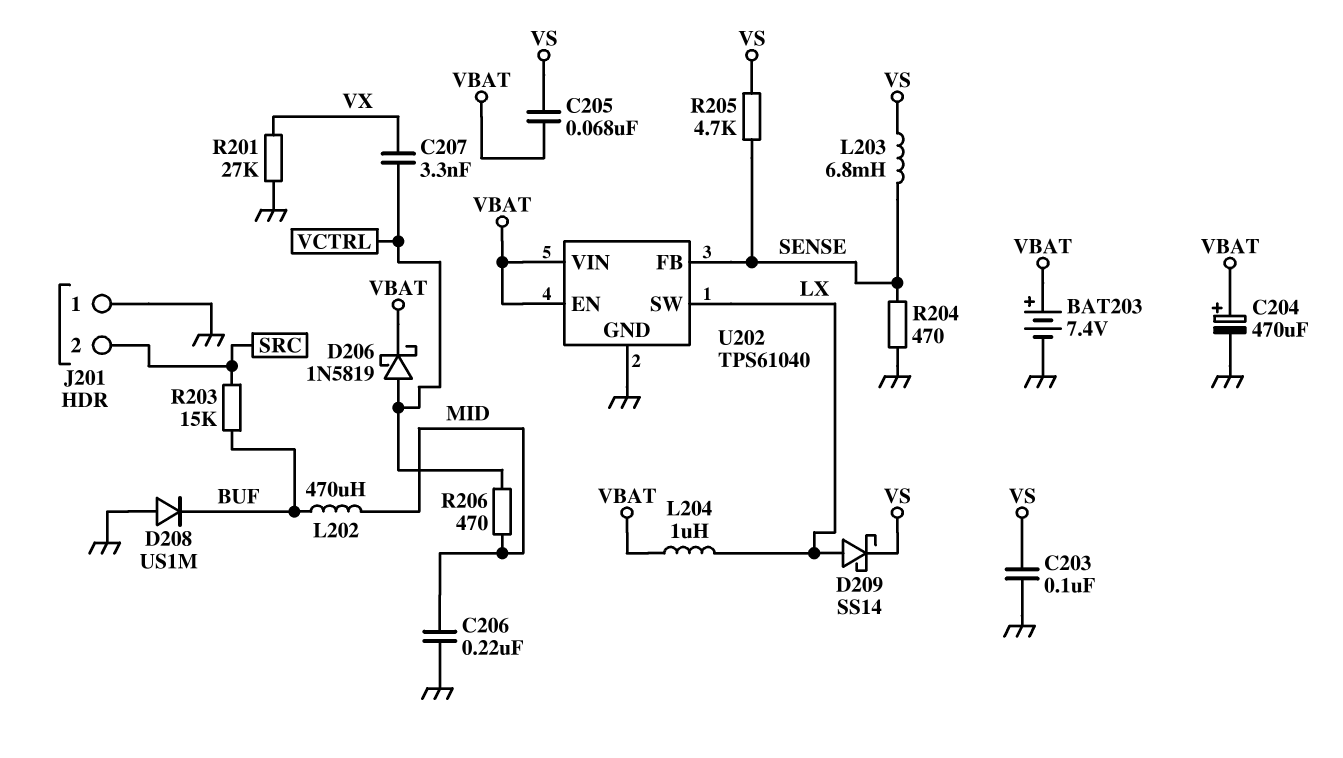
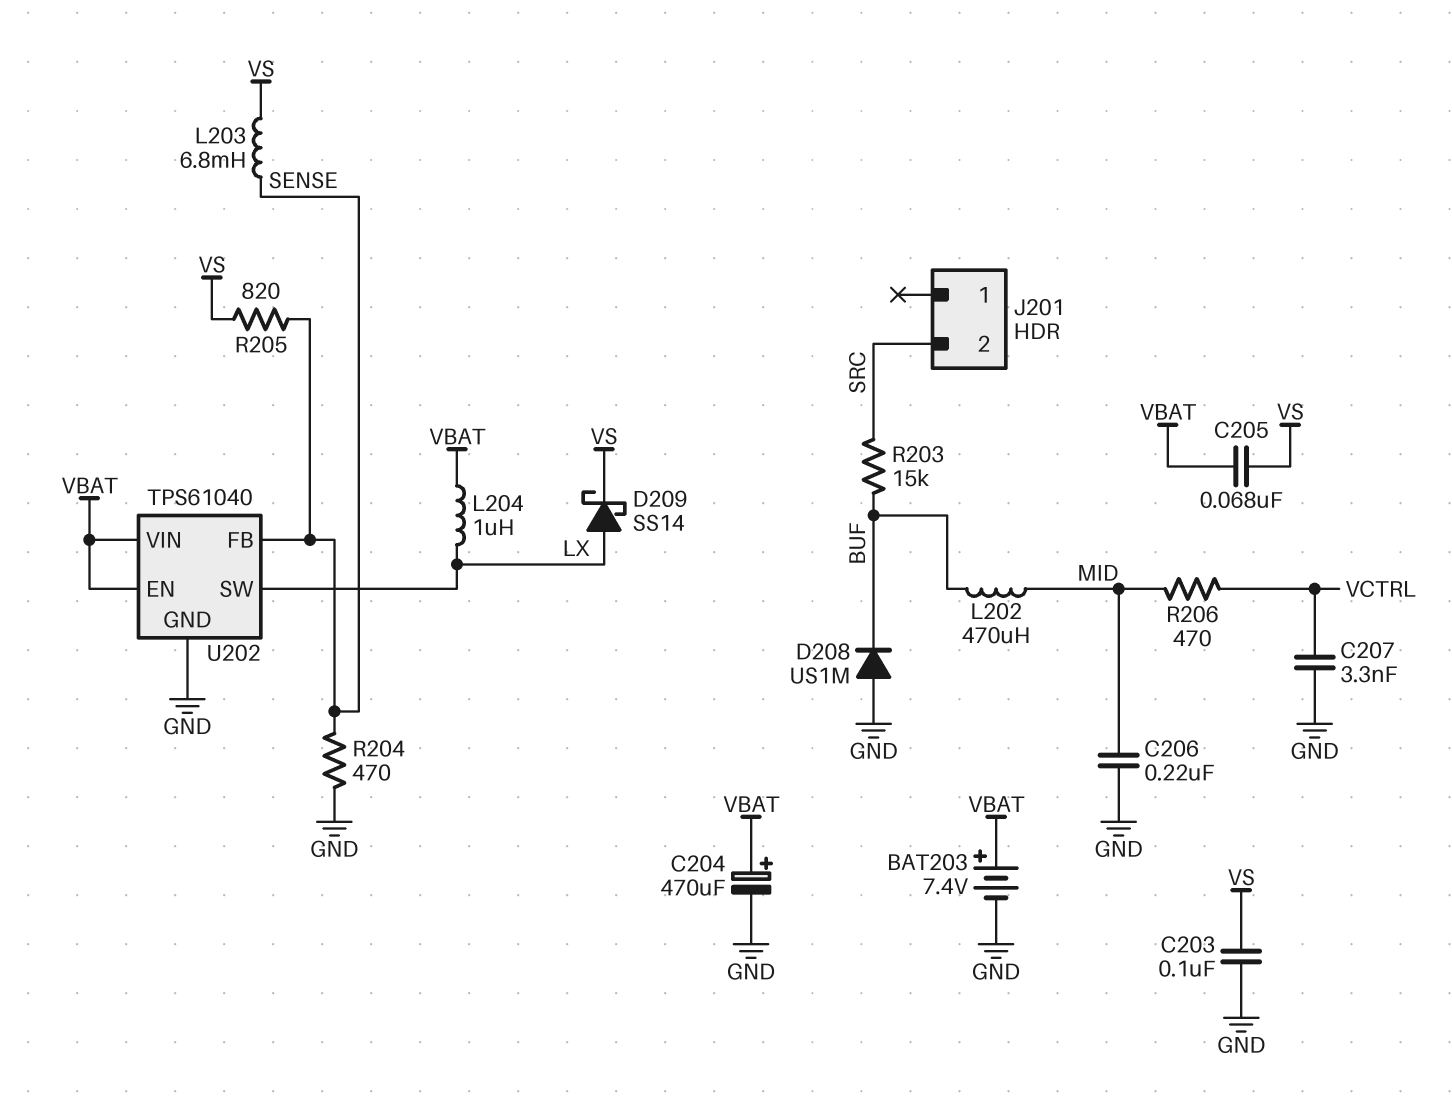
C207: 3.3nF (VCTRL, VX) -> 3.3nF (GND, VCTRL)
D206: schottky 1N5819 (A VCTRL, K VBAT) -> none
J201 pin 1: GND -> none
R201: 27k (GND, VX) -> none
R205: 4.7k (SENSE, VS) -> 820 (SENSE, VS)

